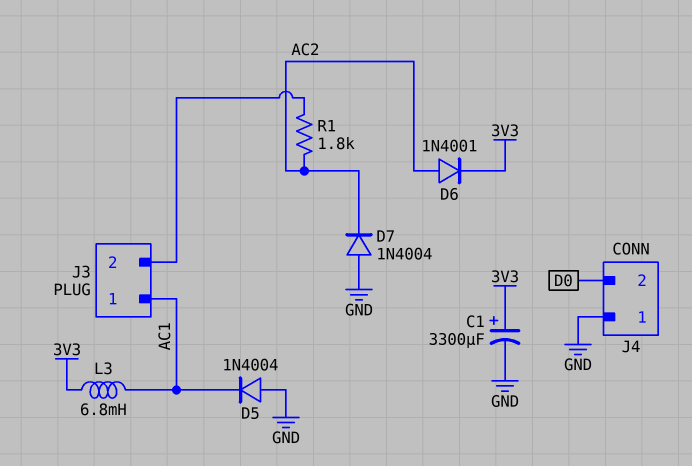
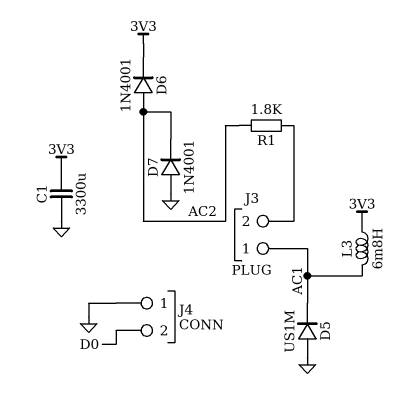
C1: 3300uF (plus 3V3, minus GND) -> 3300uF (3V3, GND)
D5: diode 1N4004 (A GND, K AC1) -> diode US1M (A GND, K AC1)
D7: diode 1N4004 (A GND, K AC2) -> diode 1N4001 (A GND, K AC2)

